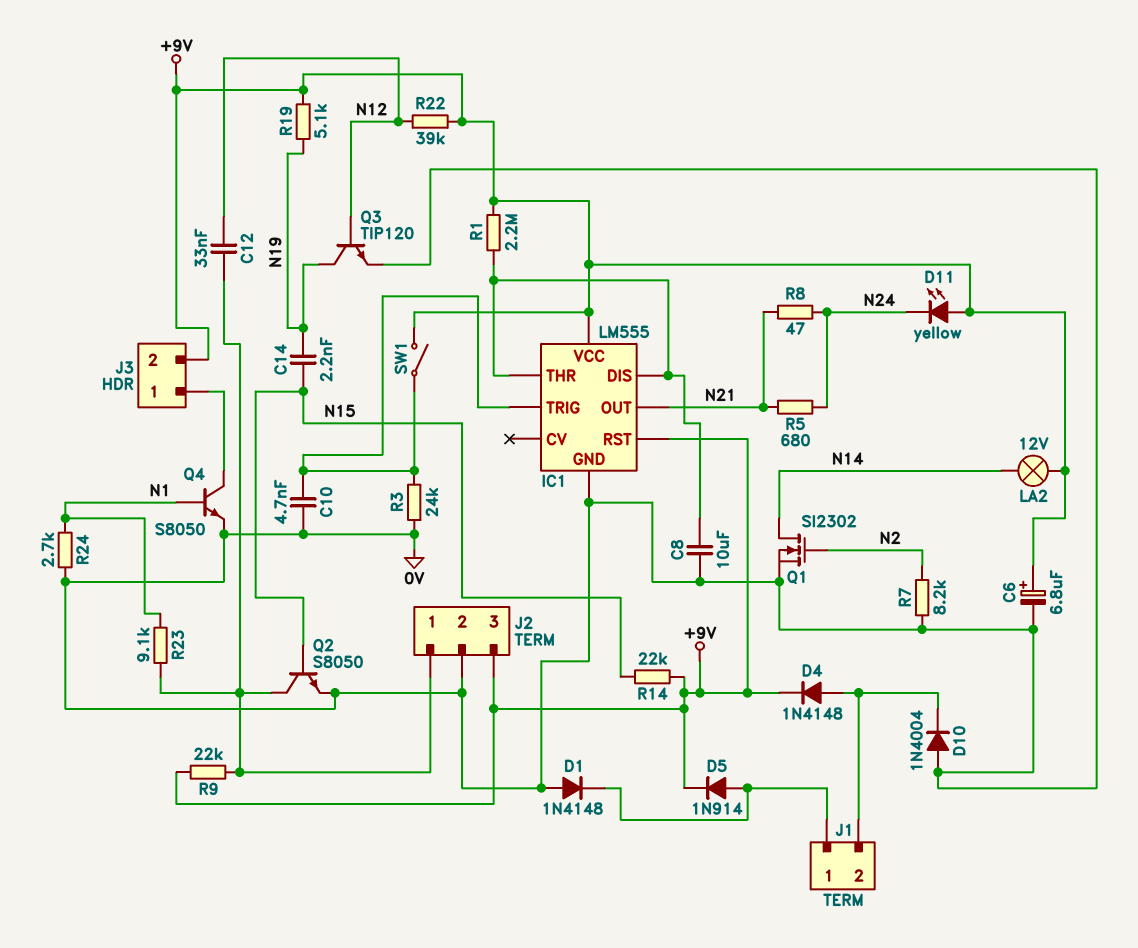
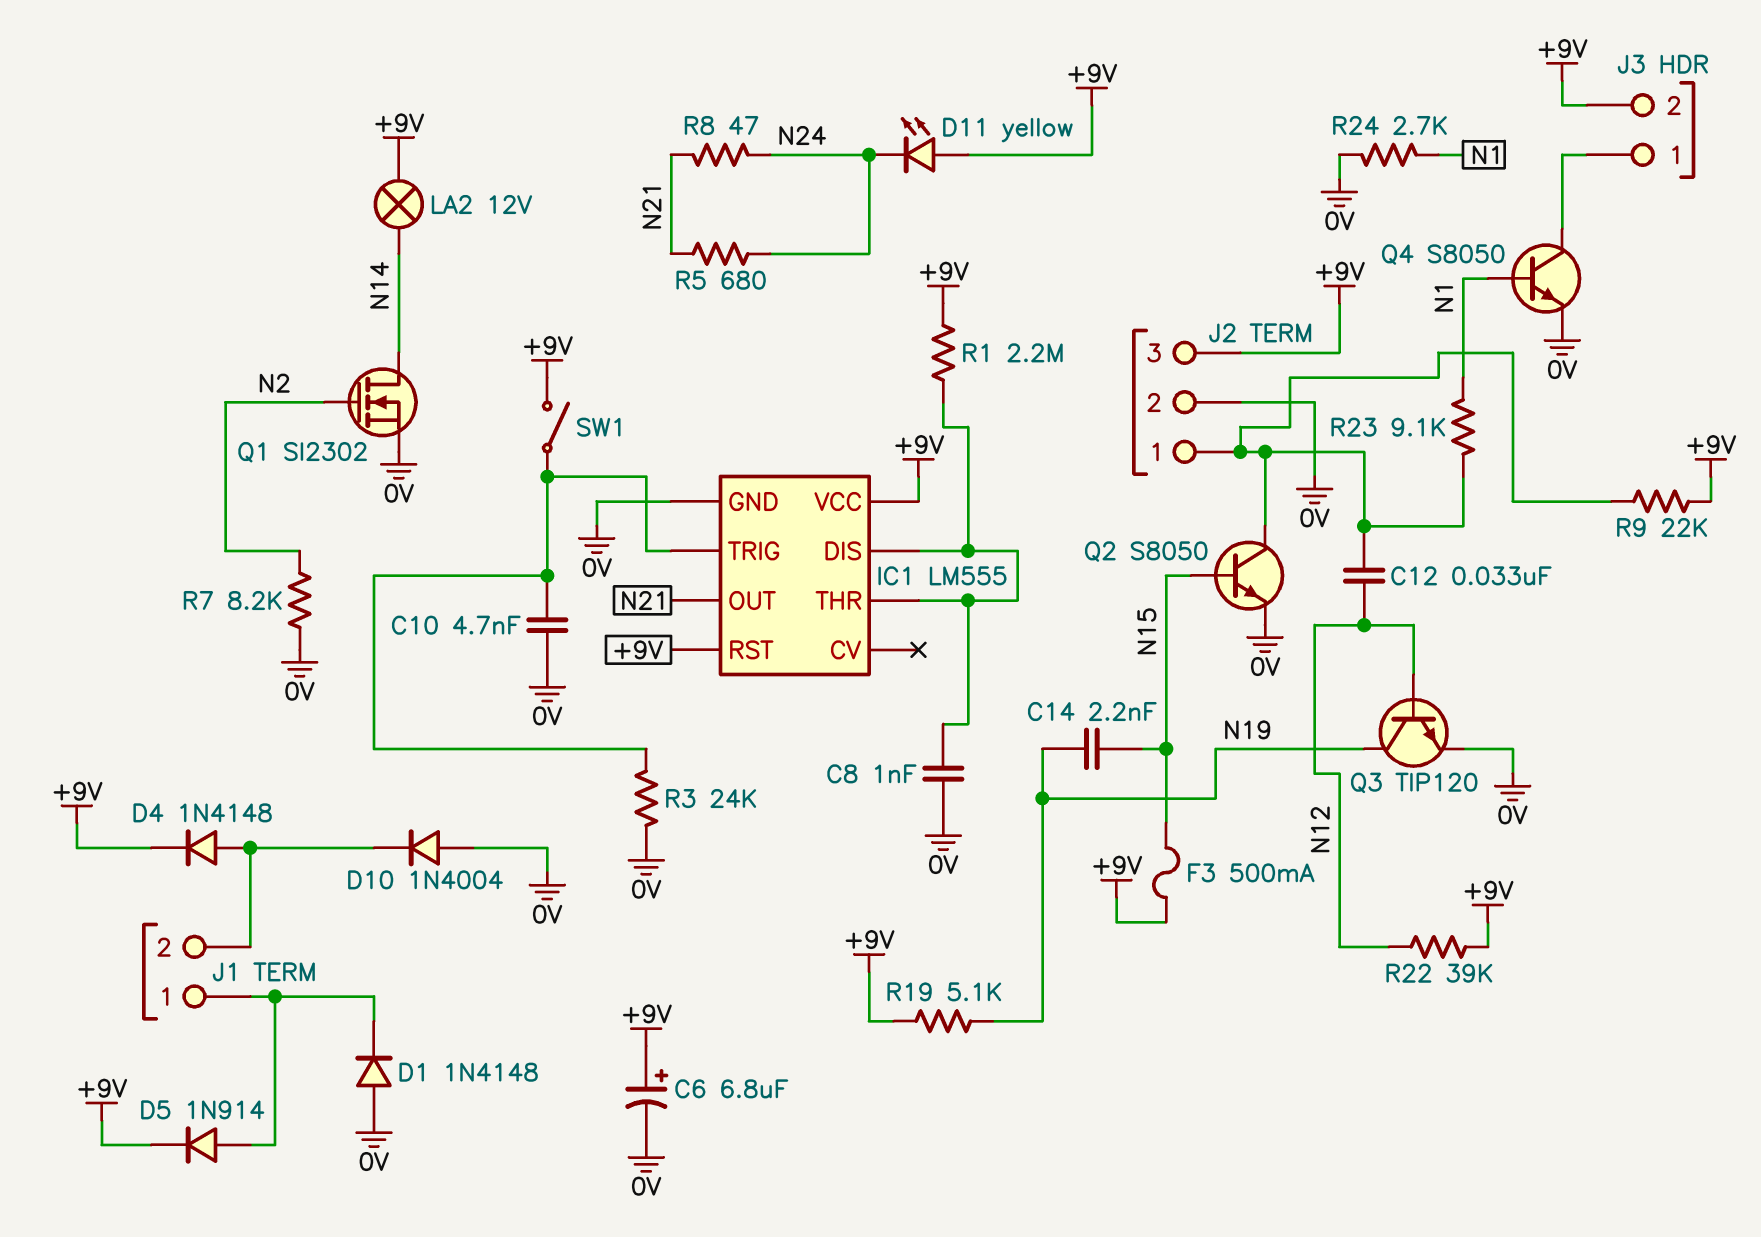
C8: 10uF (0V, IC1/DIS) -> 1nF (0V, IC1/DIS)
F3: none -> 500mA (+9V, N15)
R14: 22k (+9V, N15) -> none

